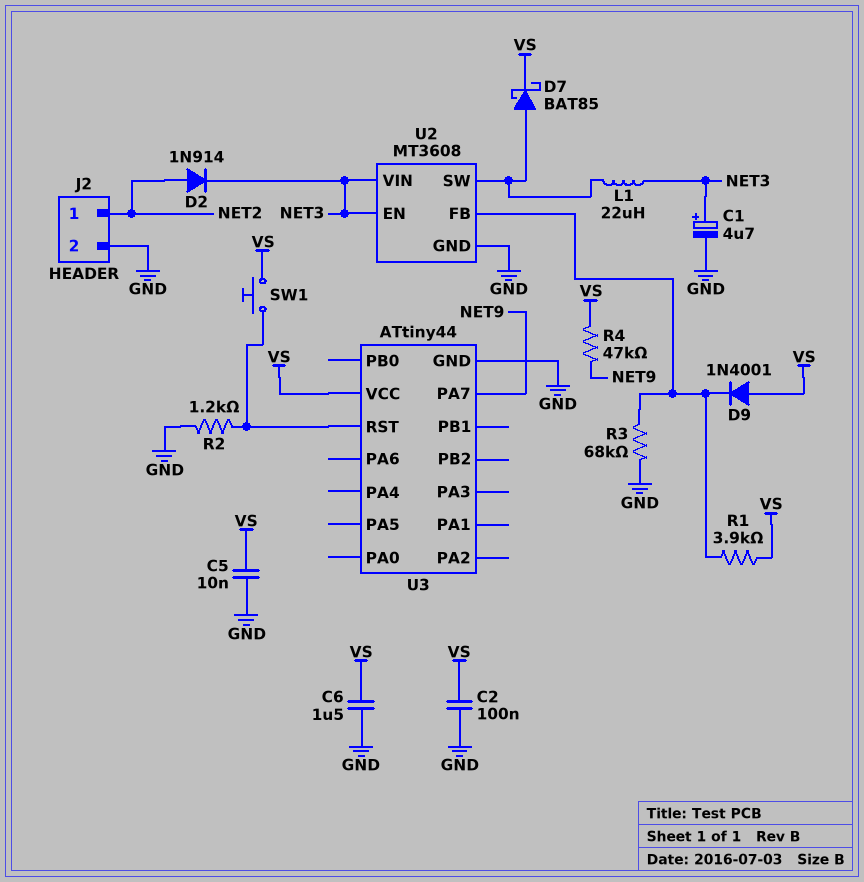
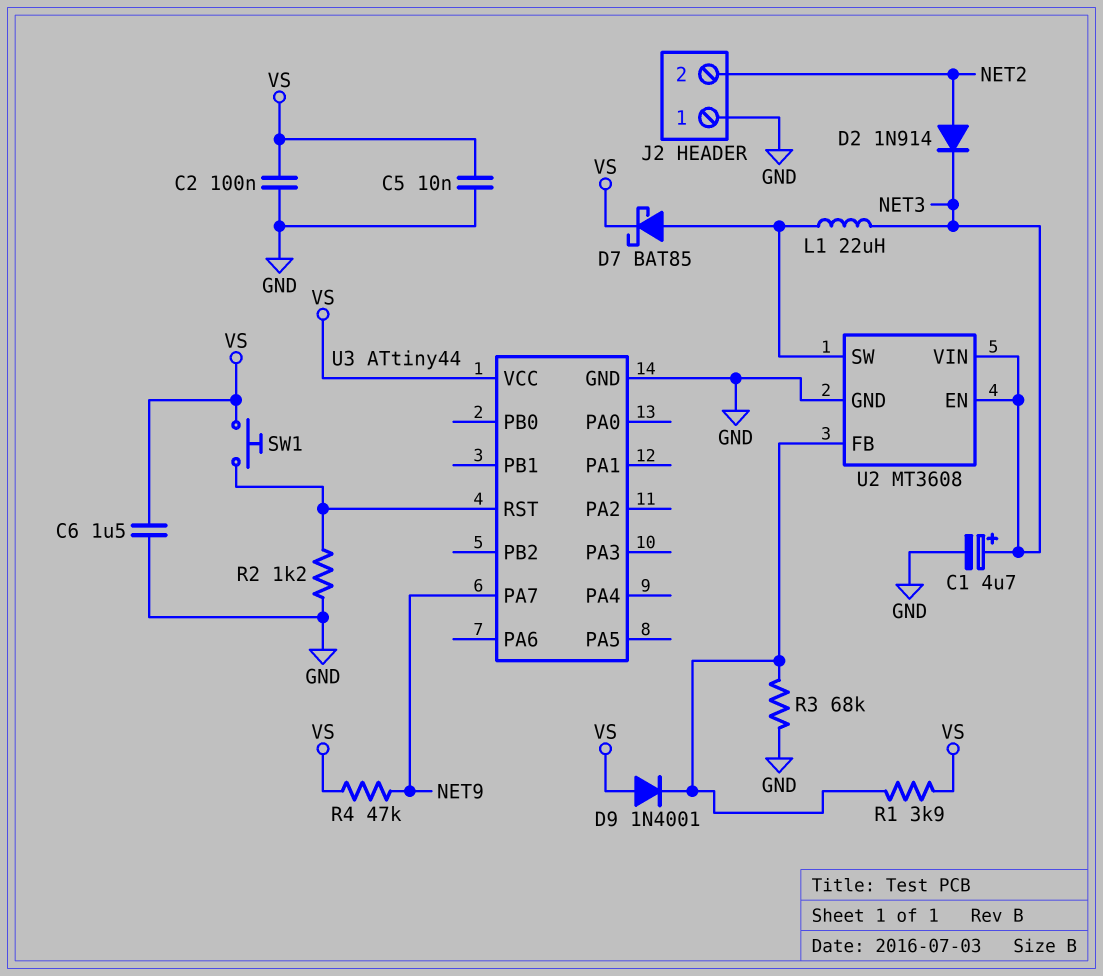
J2 pin 1: NET2 -> GND
J2 pin 2: GND -> NET2

